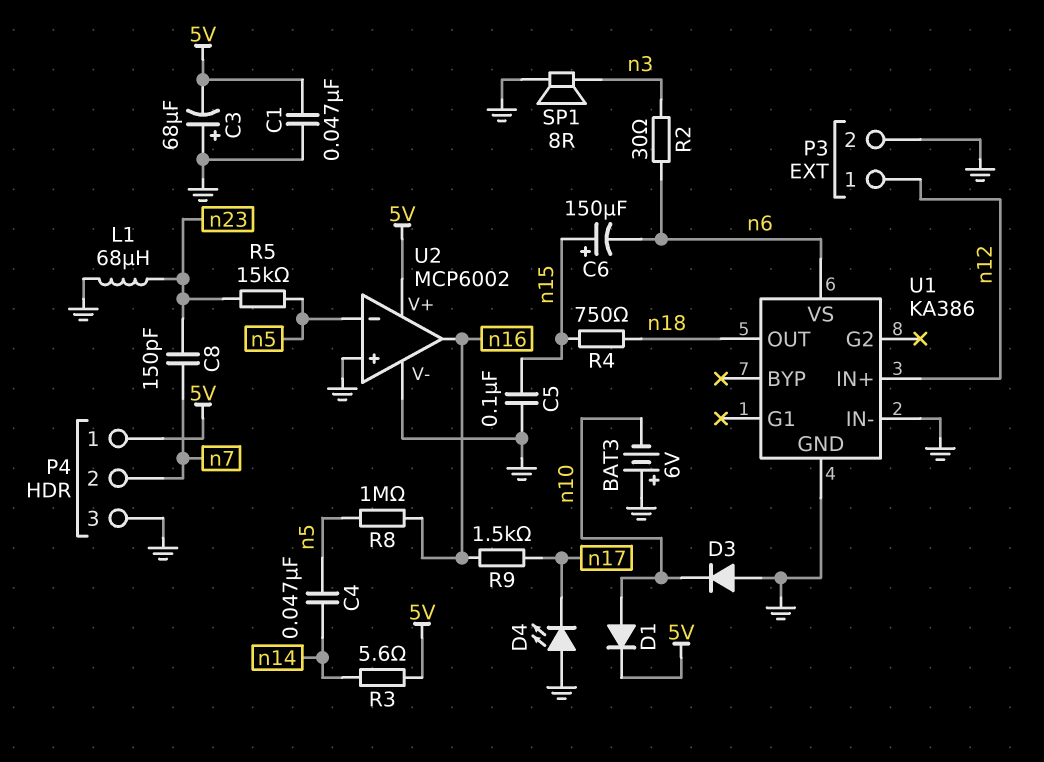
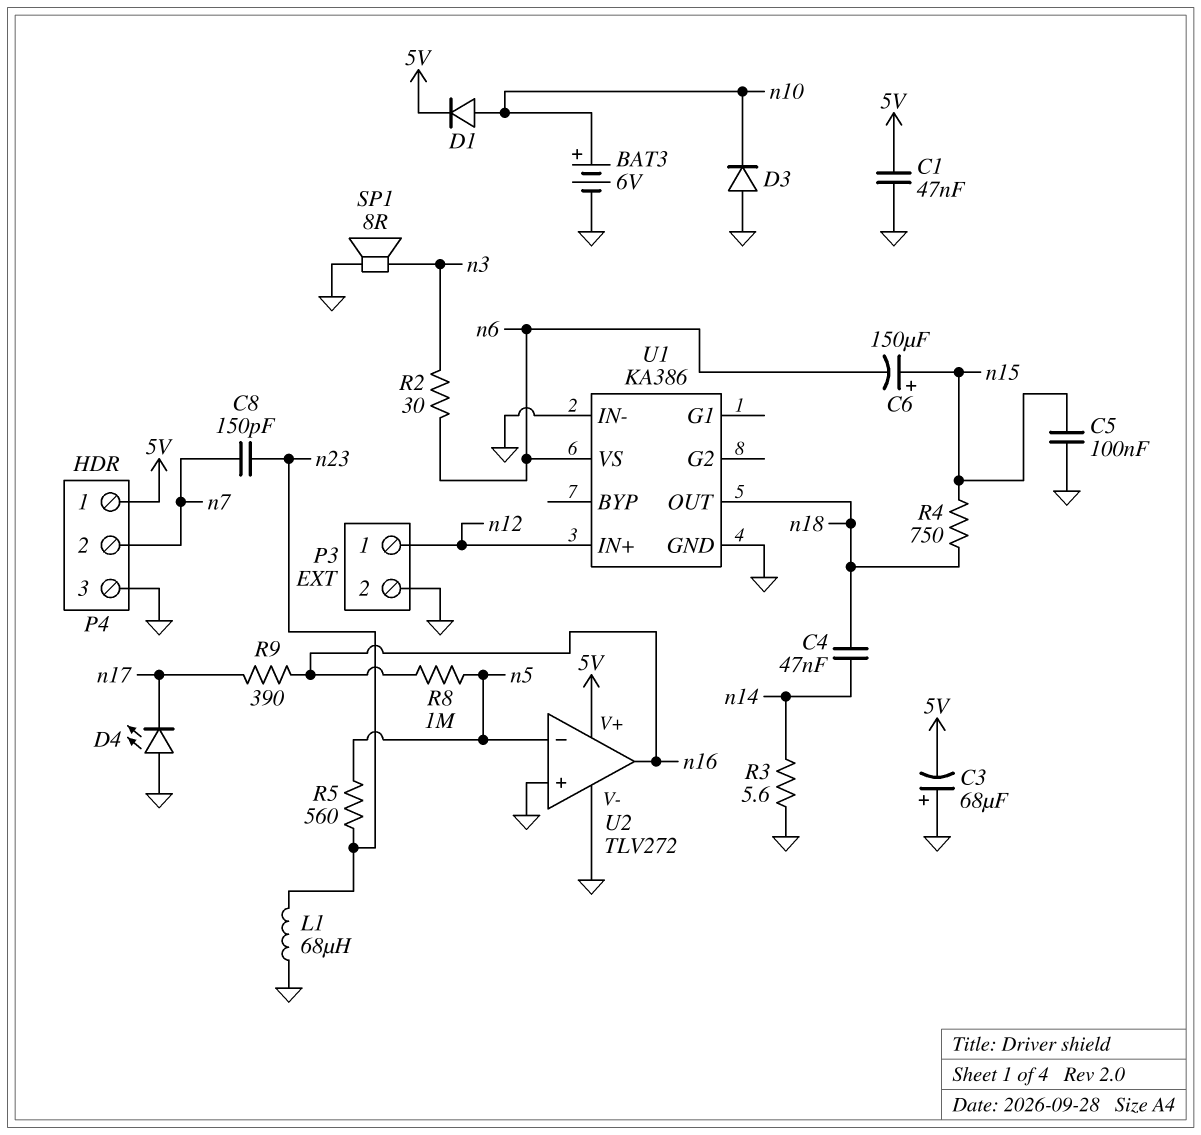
BAT3: 6V (plus GND, minus n10) -> 6V (plus n10, minus GND)
C4: 47nF (n5, n14) -> 47nF (n14, n18)
R3: 5.6 (5V, n14) -> 5.6 (GND, n14)
R5: 15k (n5, n23) -> 560 (n5, n23)
R9: 1.5k (n16, n17) -> 390 (n16, n17)
U2: MCP6002 -> TLV272

